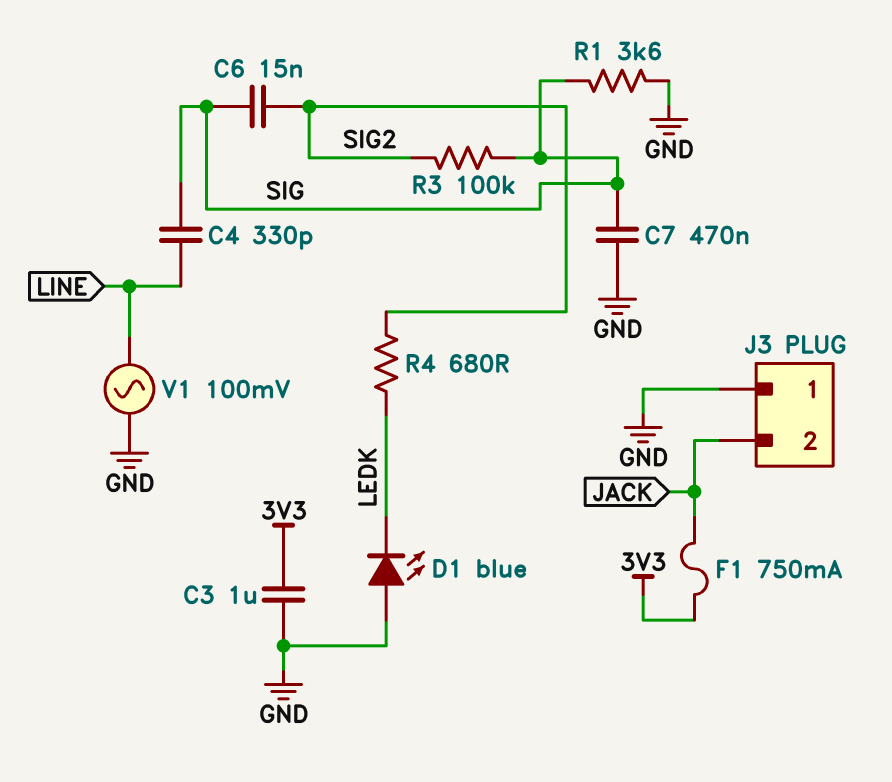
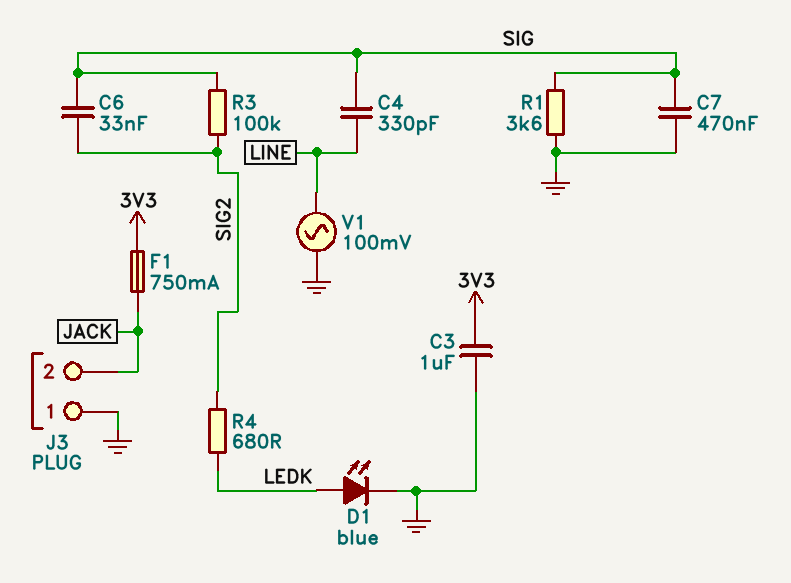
C6: 15nF (SIG, SIG2) -> 33nF (SIG, SIG2)
D1: LED blue (A GND, K LEDK) -> LED blue (A LEDK, K GND)

